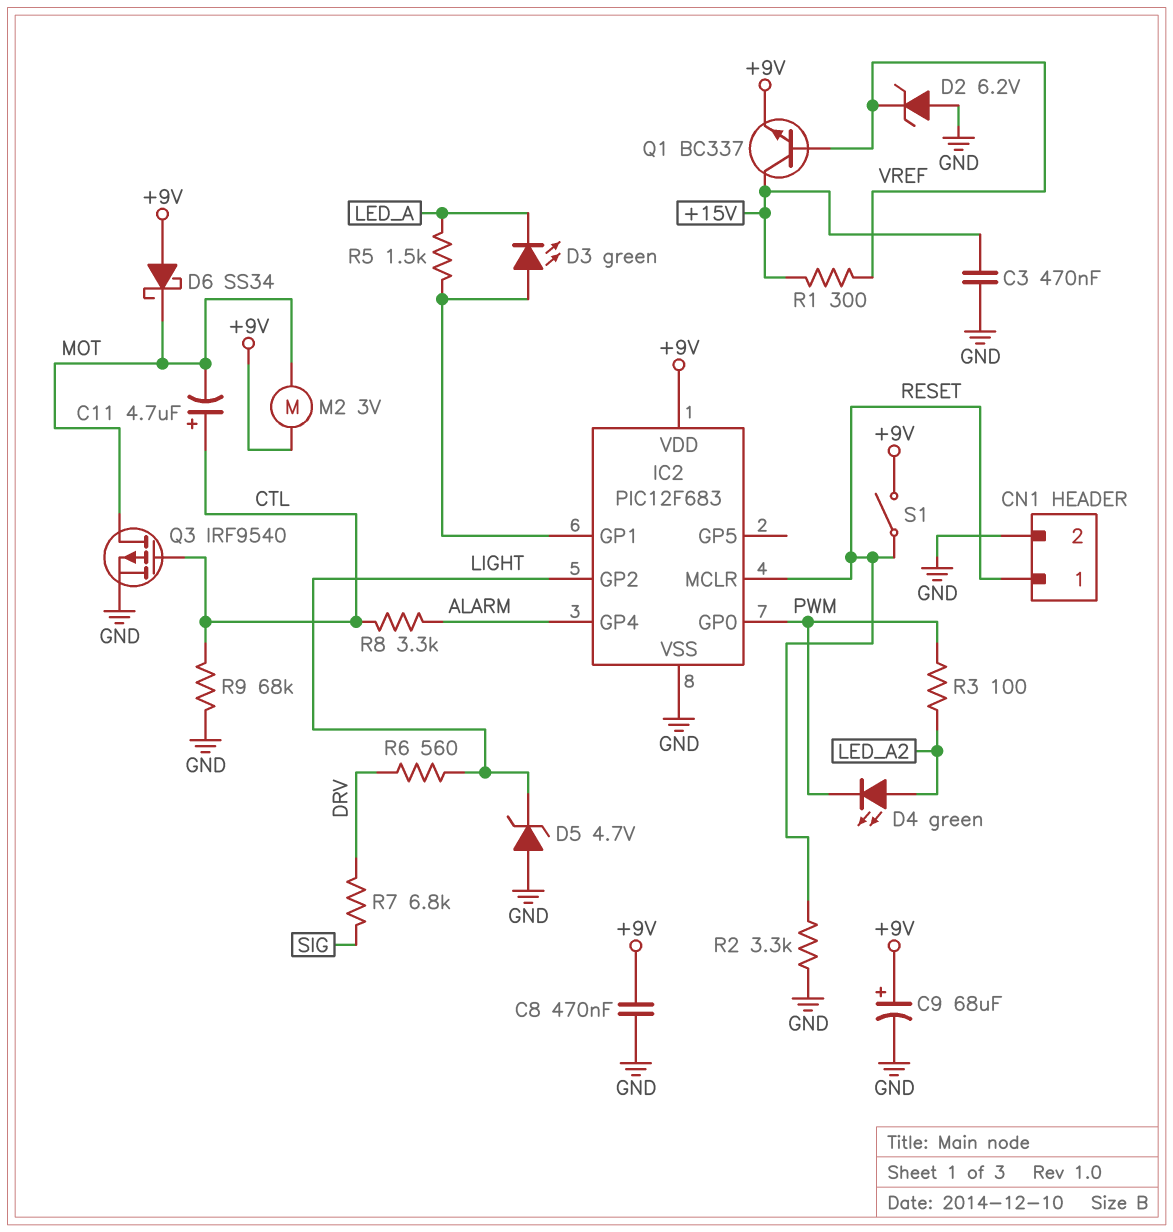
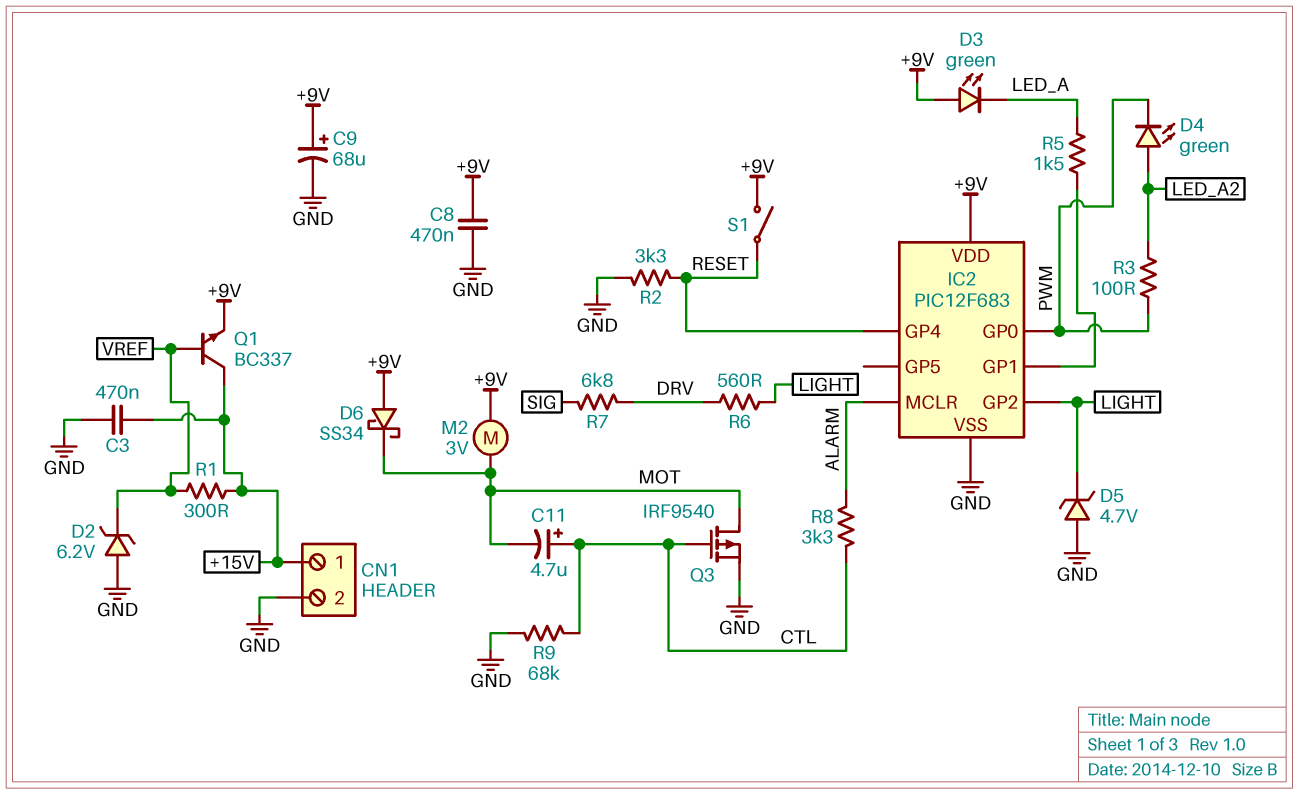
CN1 pin 1: RESET -> +15V
D3: LED green (A IC2/GP1, K LED_A) -> LED green (A +9V, K LED_A)
IC2 pin GP4: ALARM -> RESET
IC2 pin MCLR: RESET -> ALARM

